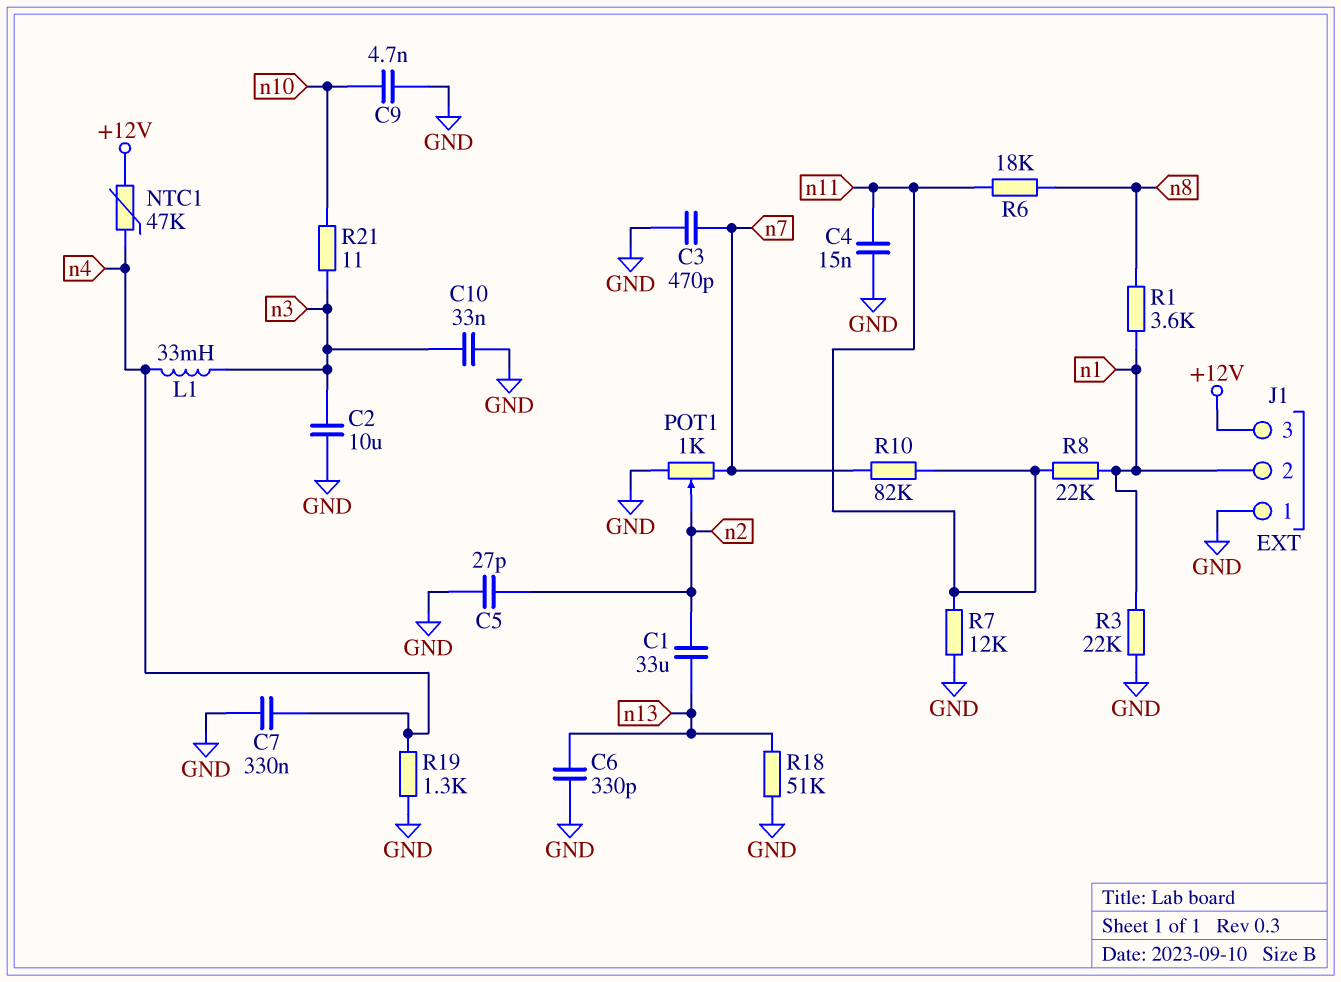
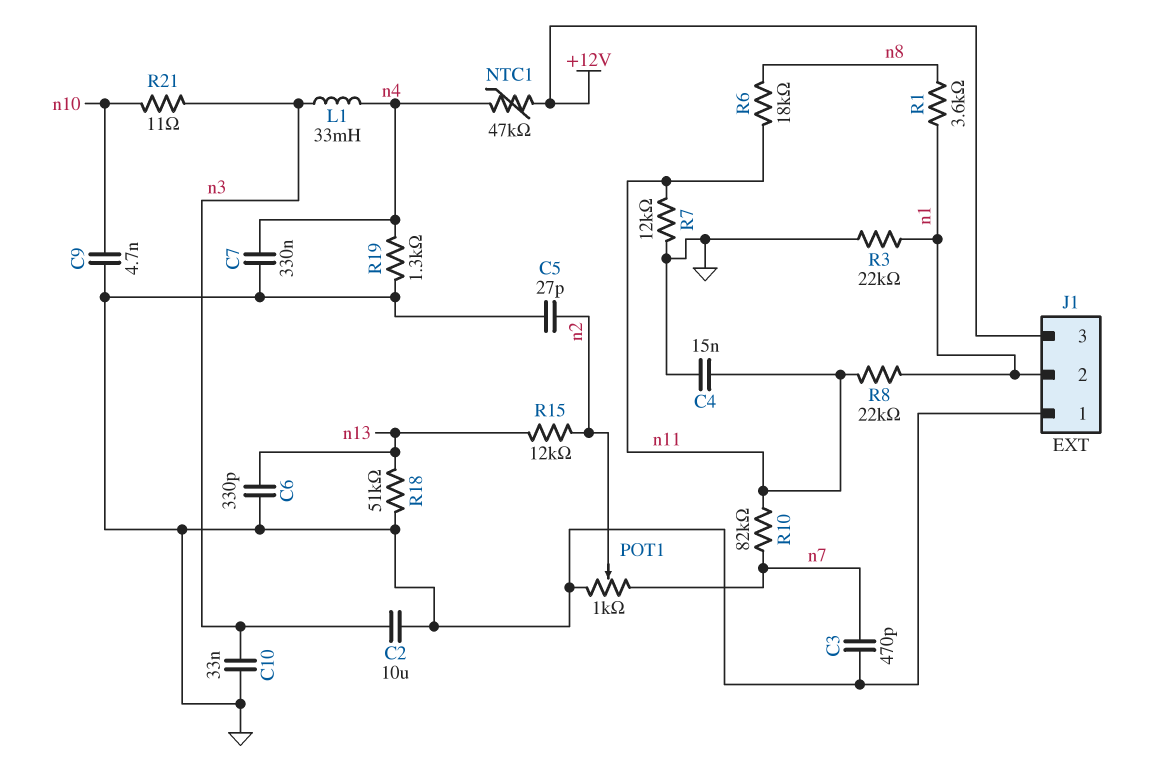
C1: 33uF (n2, n13) -> none
R15: none -> 12k (n2, n13)

